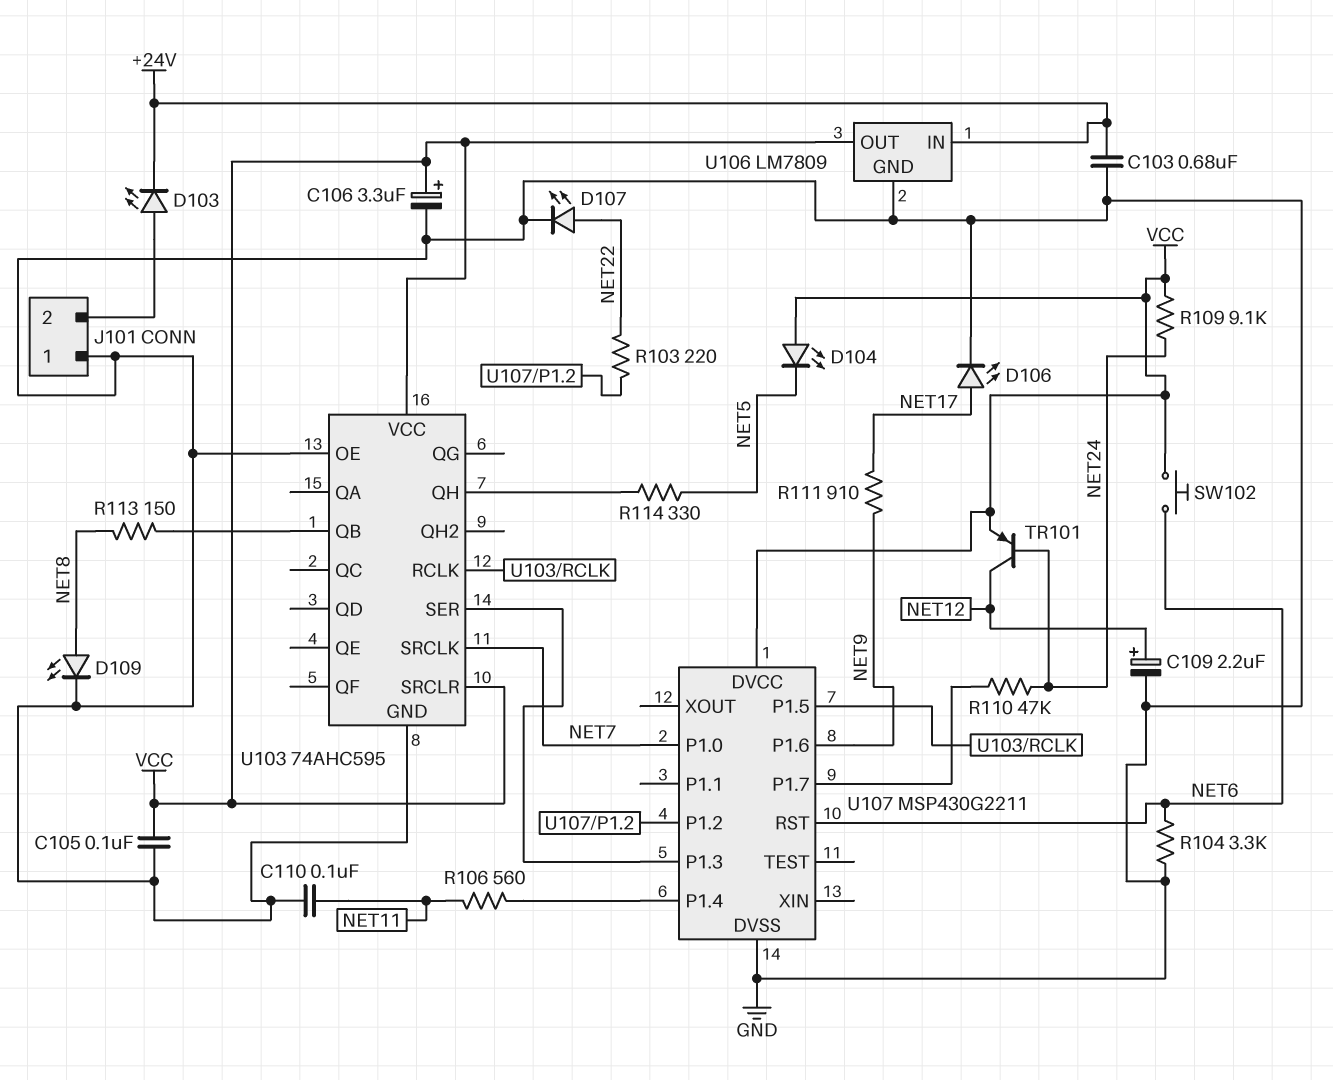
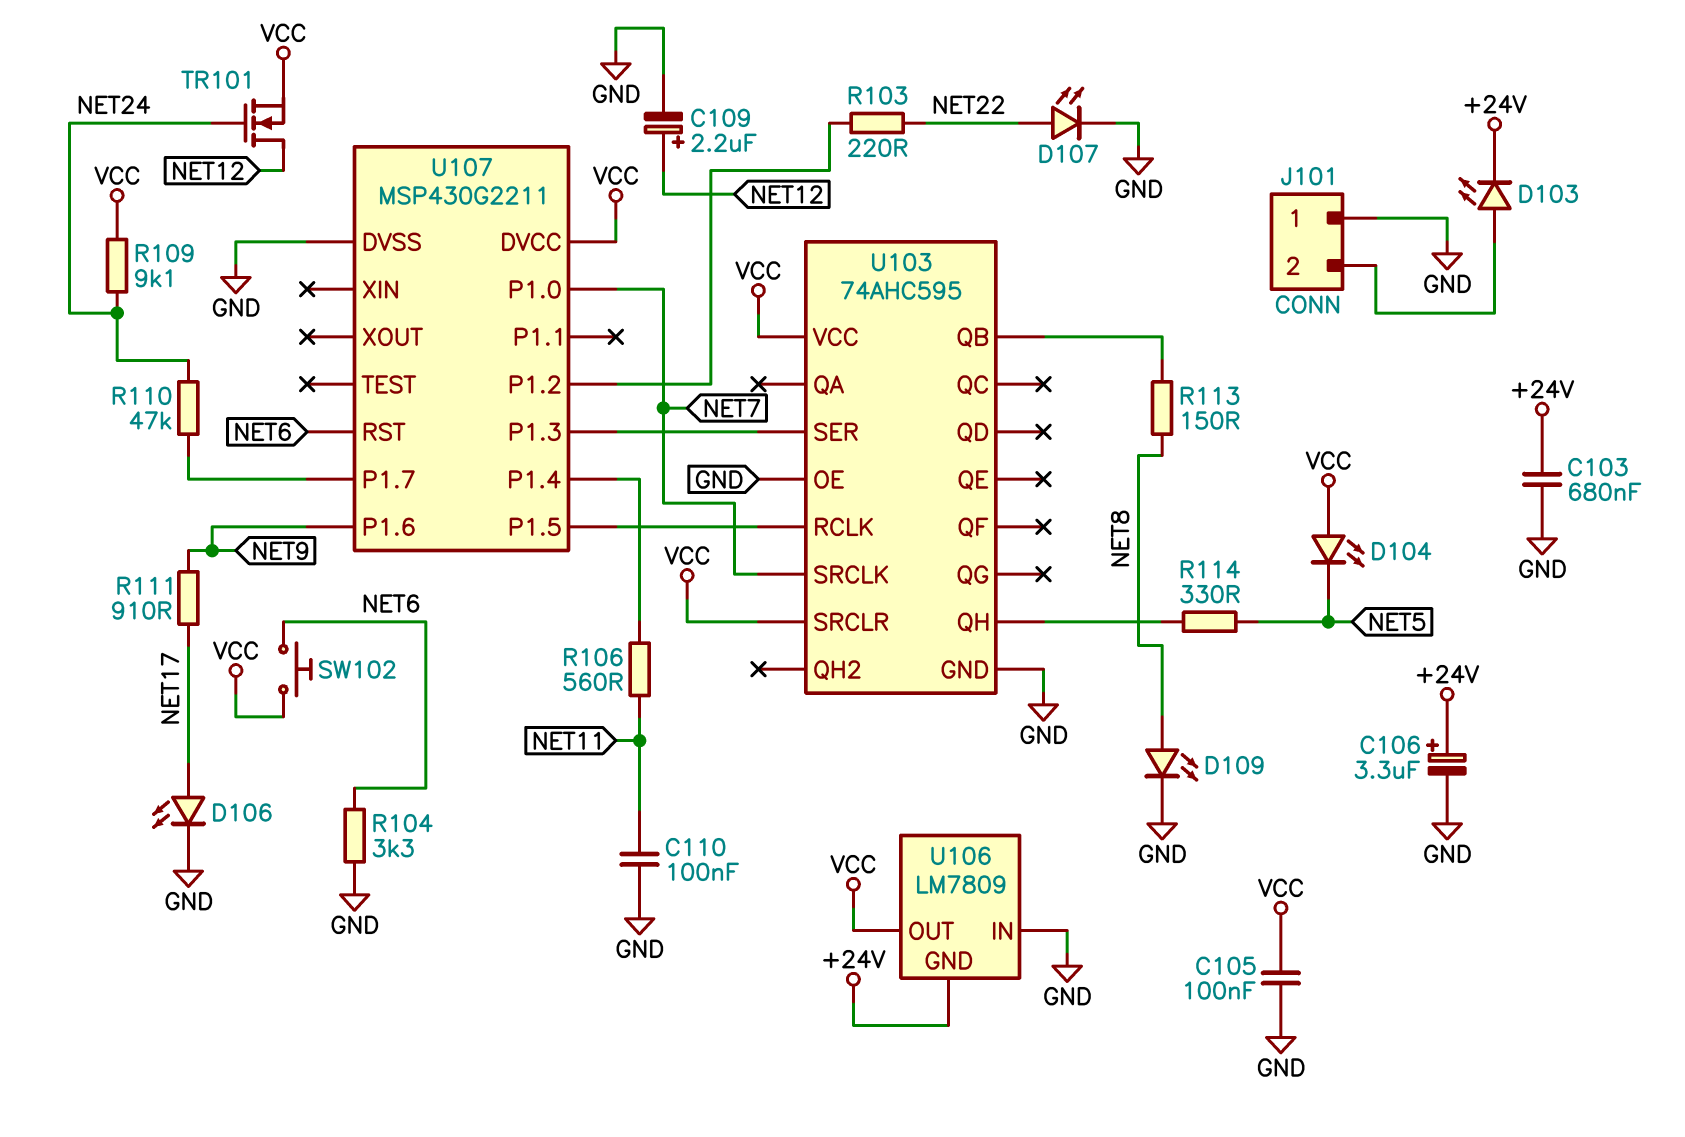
C106: 3.3uF (plus VCC, minus GND) -> 3.3uF (plus +24V, minus GND)
TR101: PNP (B NET24, C NET12, E VCC) -> NMOS (G NET24, D NET12, S VCC)
U106 pin GND: GND -> +24V
U106 pin IN: +24V -> GND

